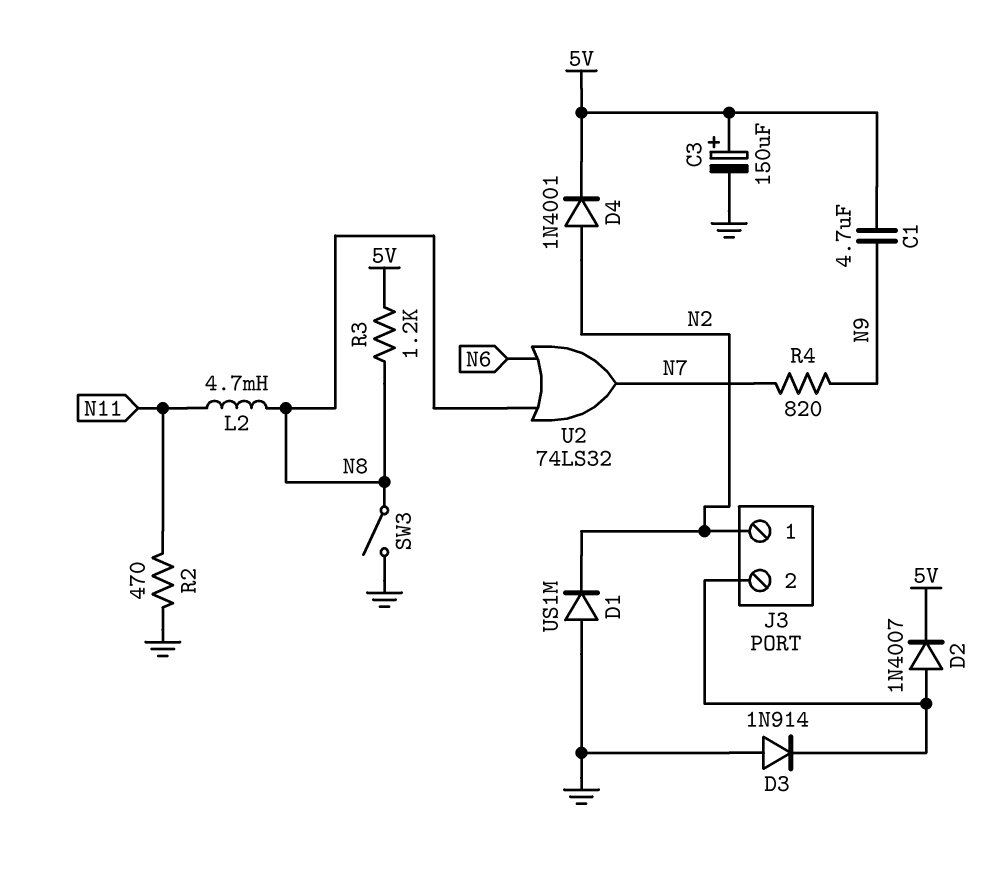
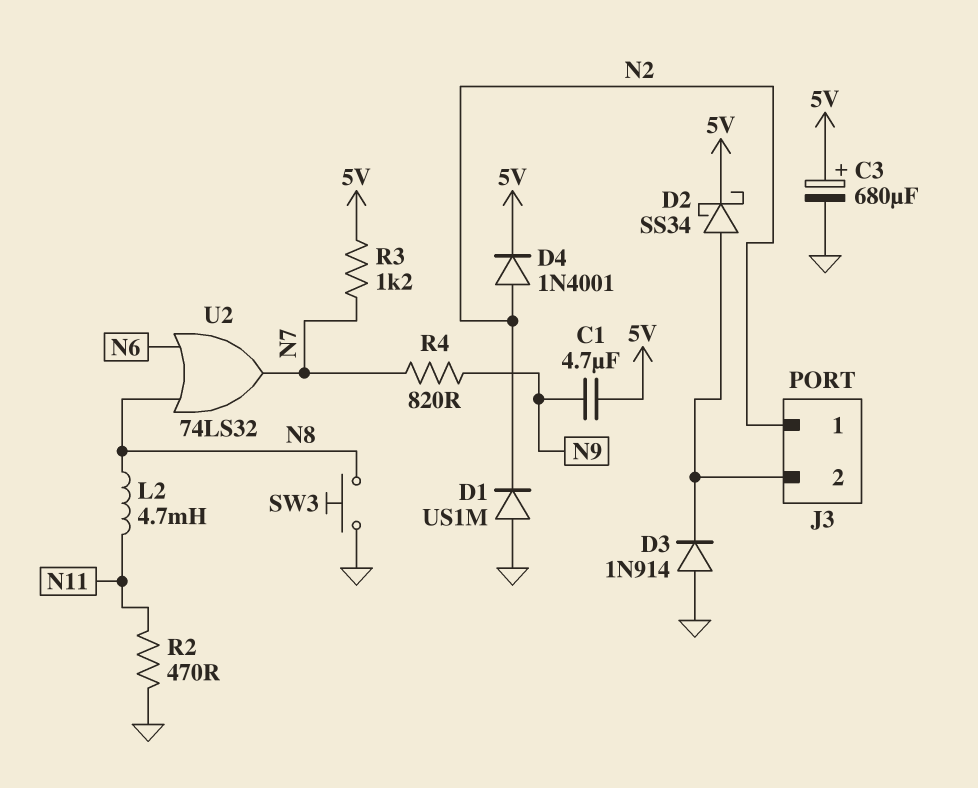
C3: 150uF (plus 5V, minus GND) -> 680uF (plus 5V, minus GND)
D2: diode 1N4007 (A J3/2, K 5V) -> schottky SS34 (A J3/2, K 5V)
R3: 1.2k (5V, N8) -> 1.2k (5V, N7)
SW3: switch (GND, N8) -> button (GND, N8)

